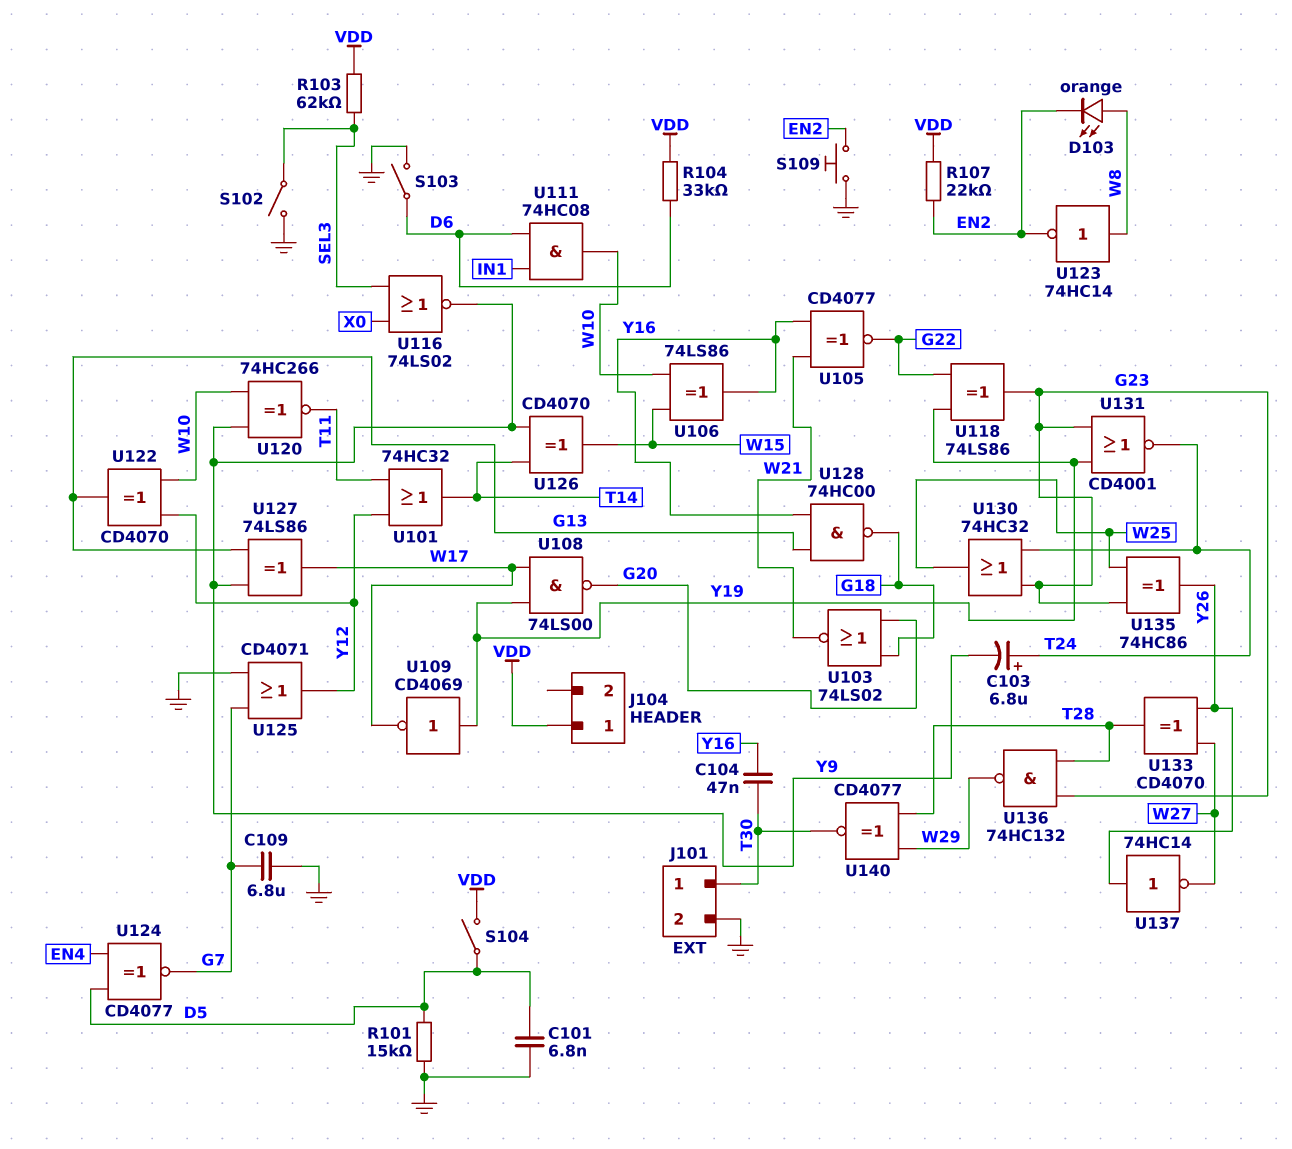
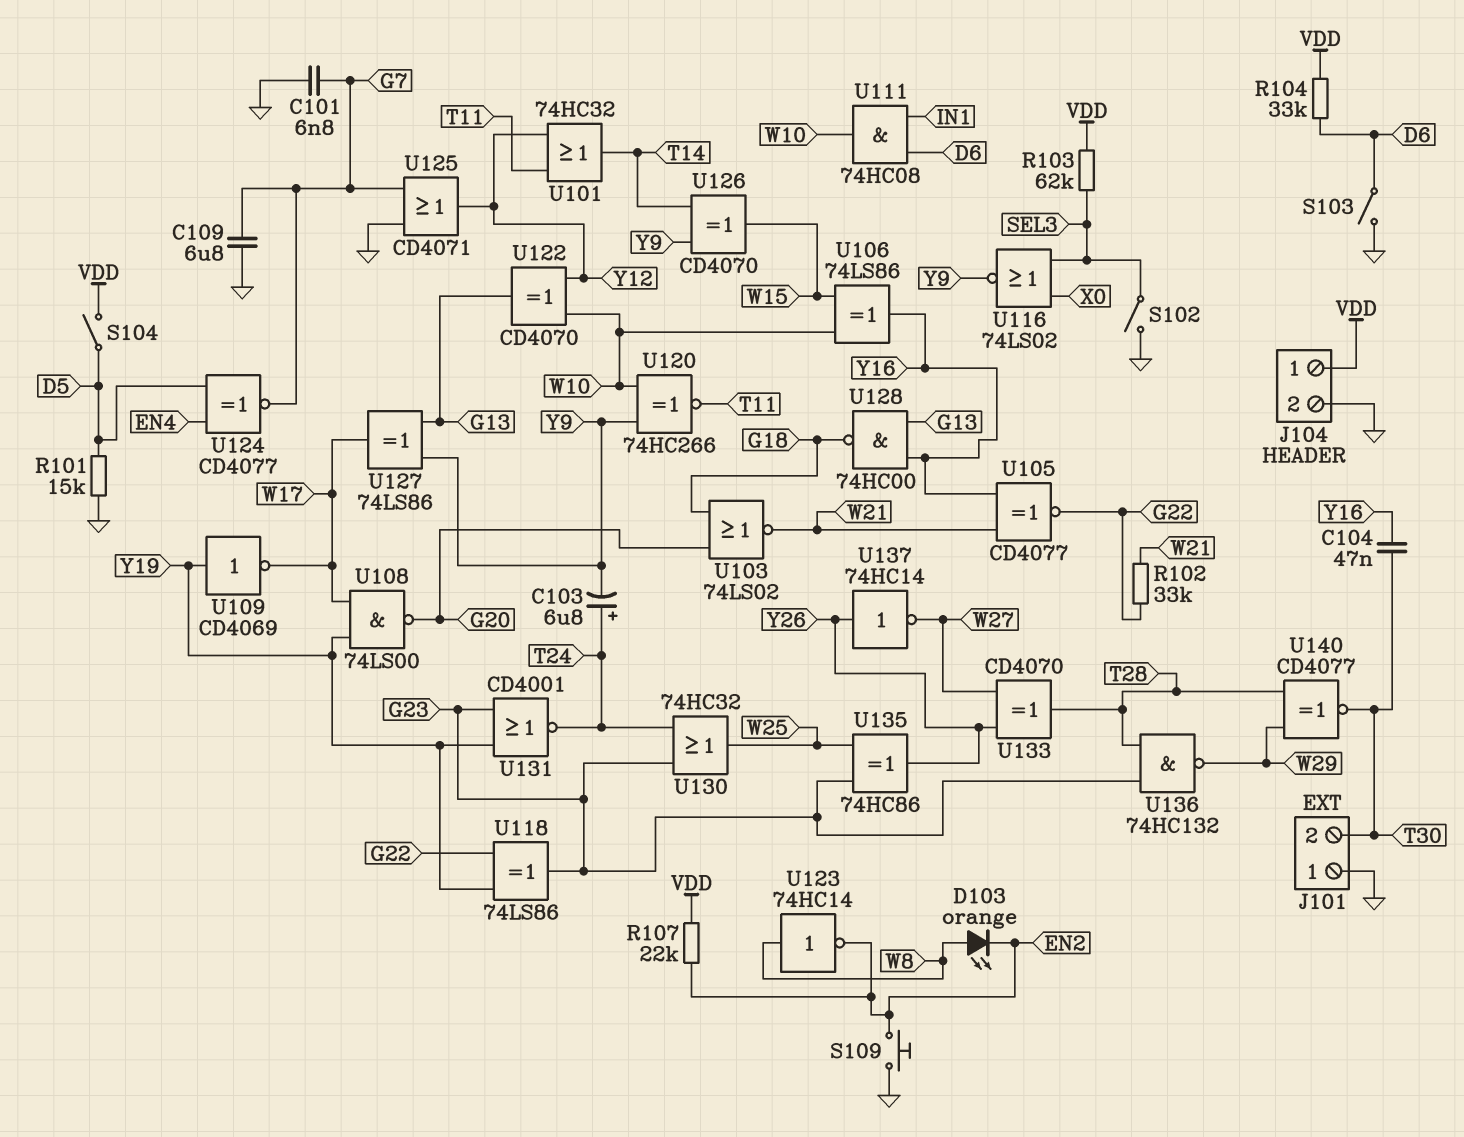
C101: 6.8nF (D5, GND) -> 6.8nF (G7, GND)
J101 pin 1: T30 -> GND
J101 pin 2: GND -> T30
J104 pin 2: none -> GND
R102: none -> 33k (G22, W21)

